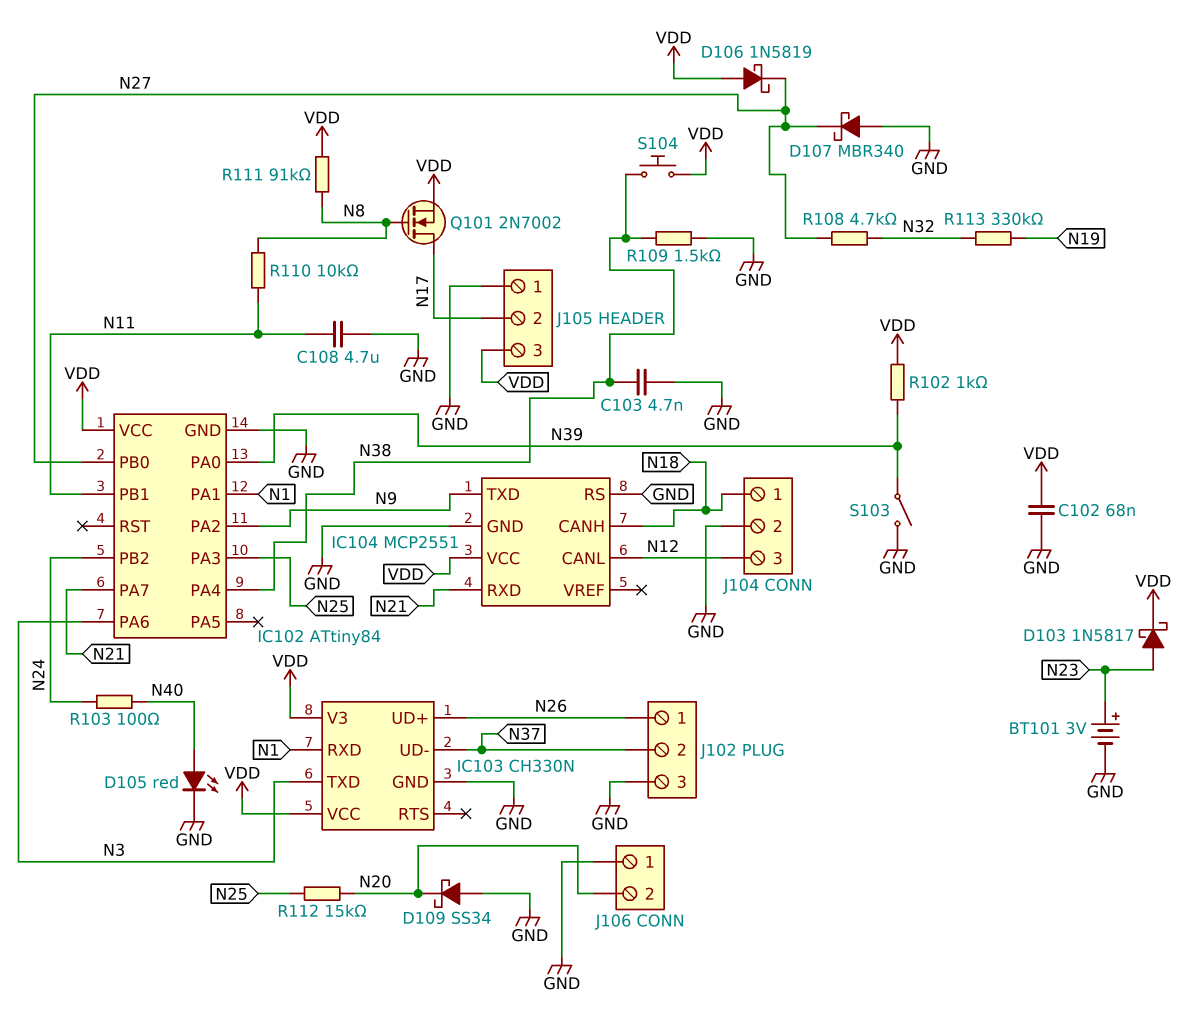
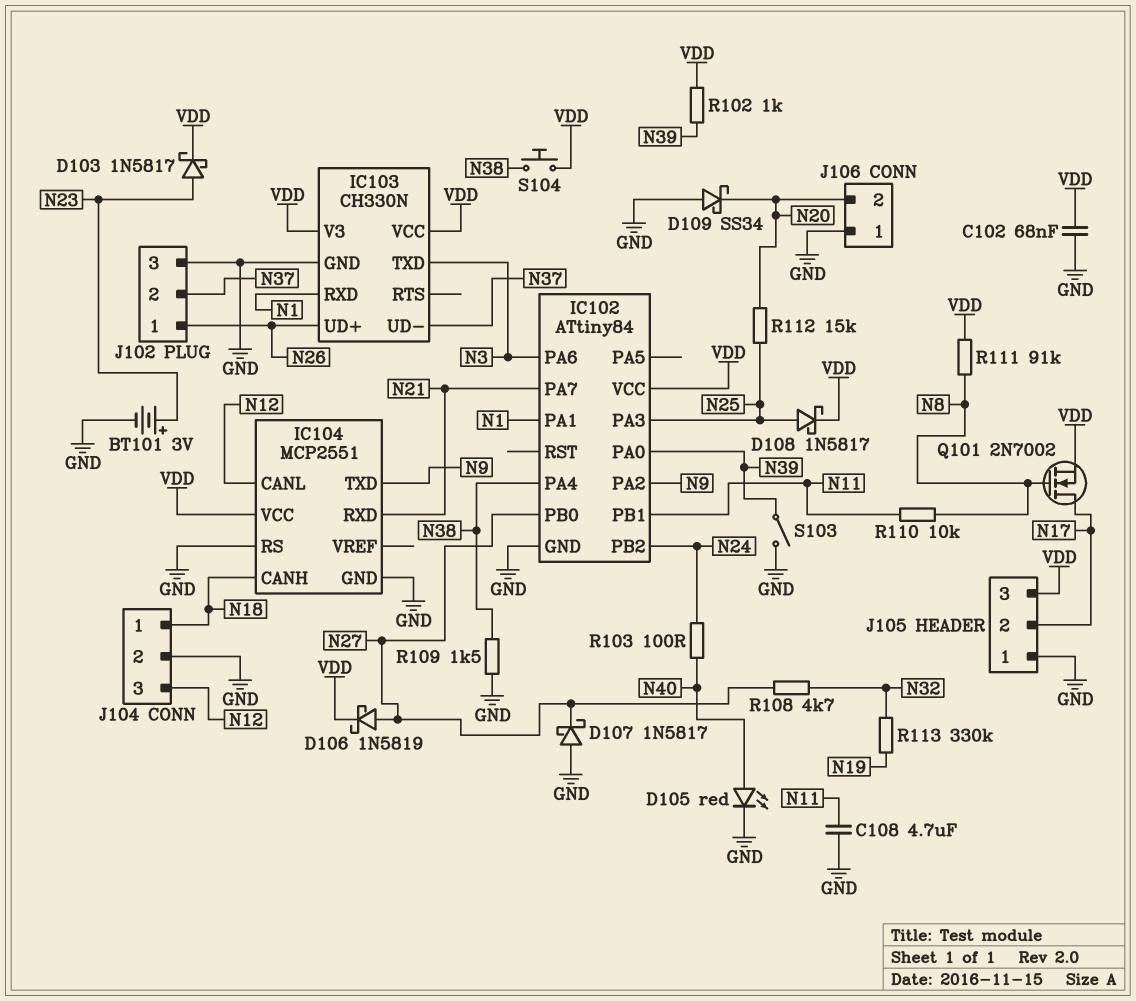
C103: 4.7nF (GND, N38) -> none
D106: schottky 1N5819 (A VDD, K N27) -> schottky 1N5819 (A N27, K VDD)
D107: schottky MBR340 (A GND, K N27) -> schottky 1N5817 (A GND, K N27)
D108: none -> schottky 1N5817 (A N25, K VDD)

